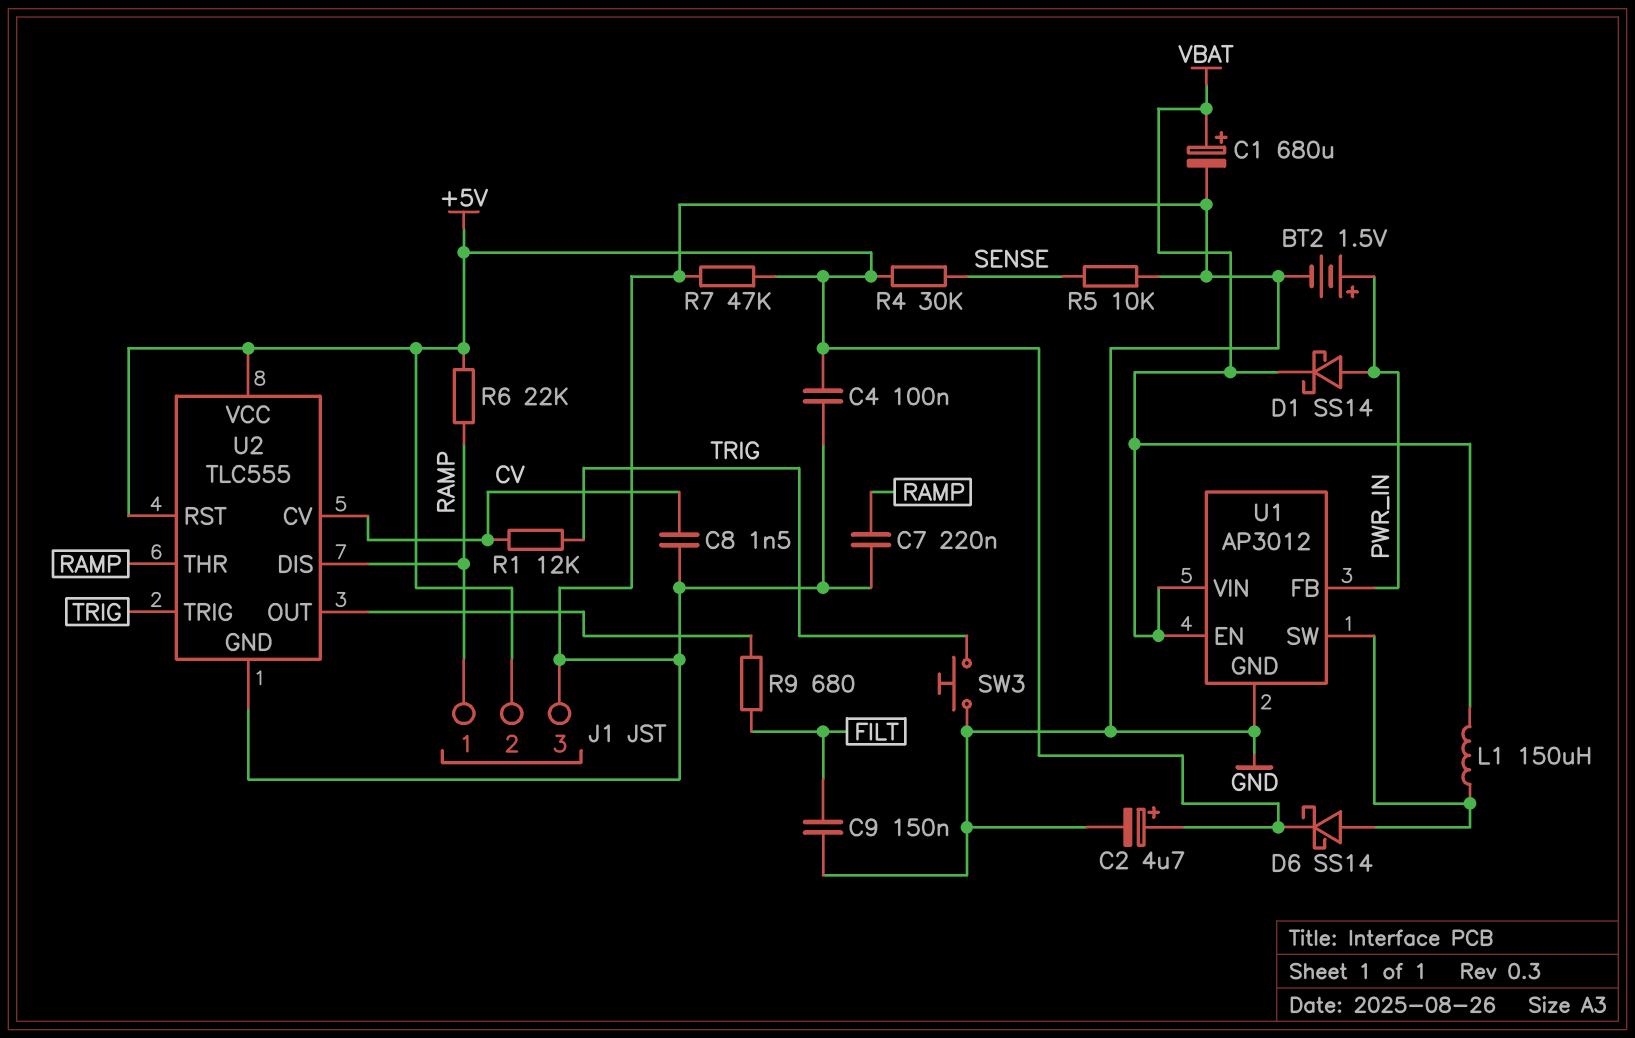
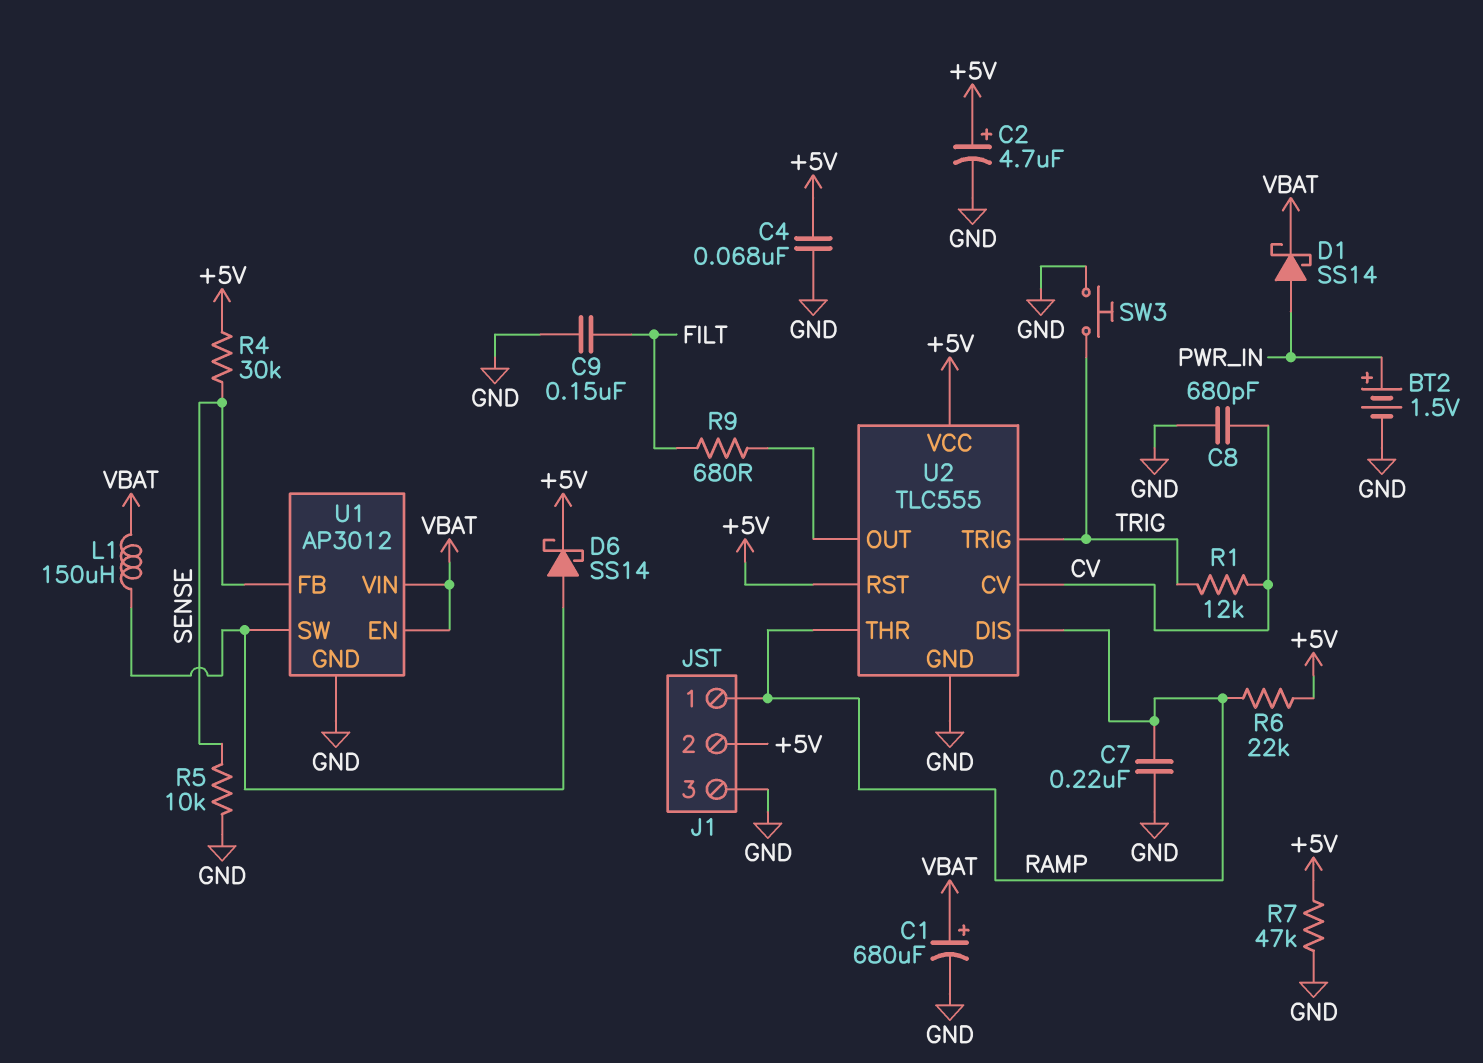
C4: 100nF (+5V, GND) -> 68nF (+5V, GND)
C8: 1.5nF (CV, GND) -> 680pF (CV, GND)
U1 pin FB: PWR_IN -> SENSE

